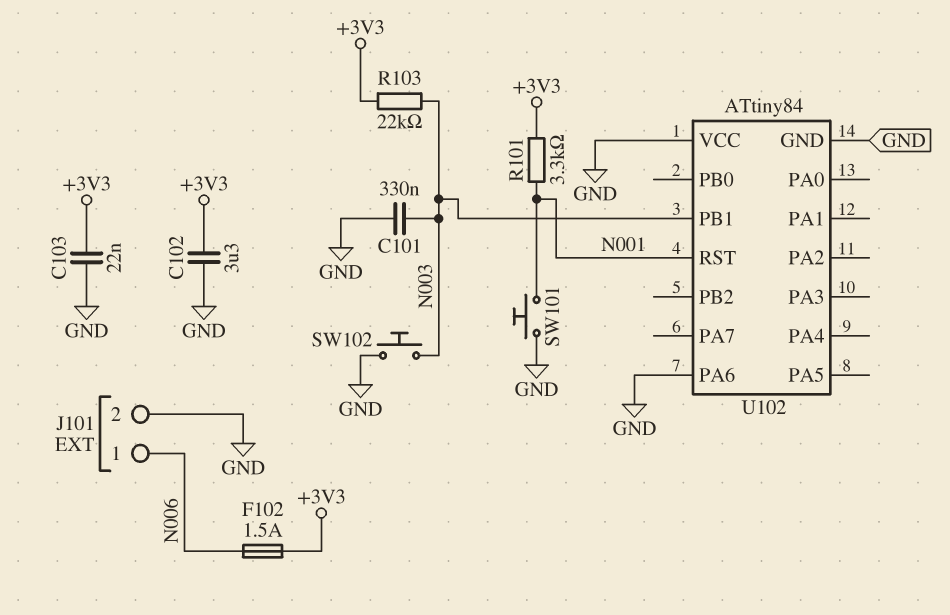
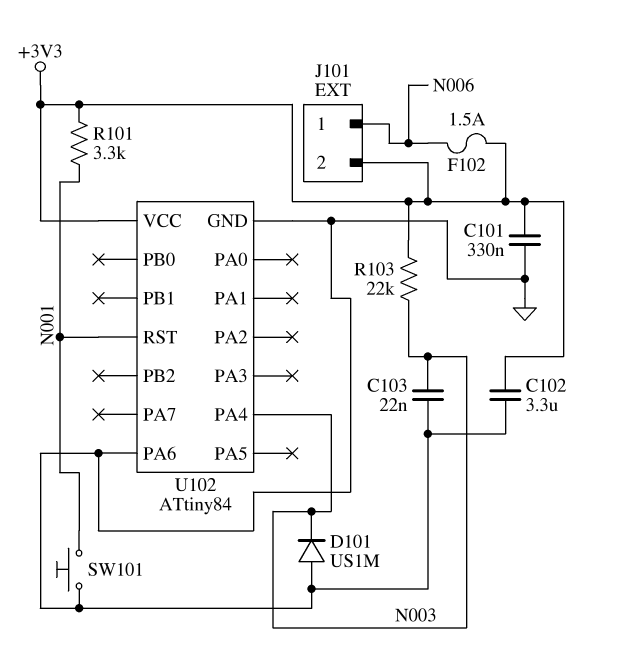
C101: 330nF (GND, N003) -> 330nF (+3V3, GND)
C103: 22nF (+3V3, GND) -> 22nF (GND, N003)
D101: none -> diode US1M (A GND, K N003)
J101 pin 2: GND -> +3V3
SW102: button (GND, N003) -> none
U102 pin PA4: none -> N003
U102 pin PB1: N003 -> none
U102 pin VCC: GND -> +3V3

